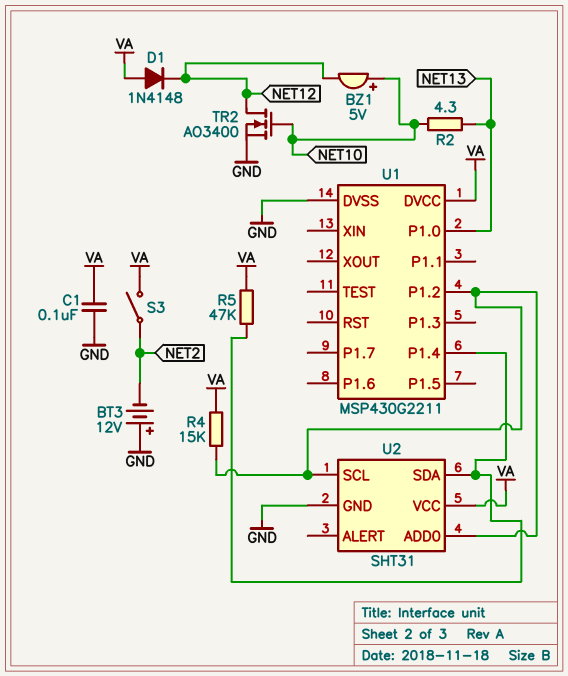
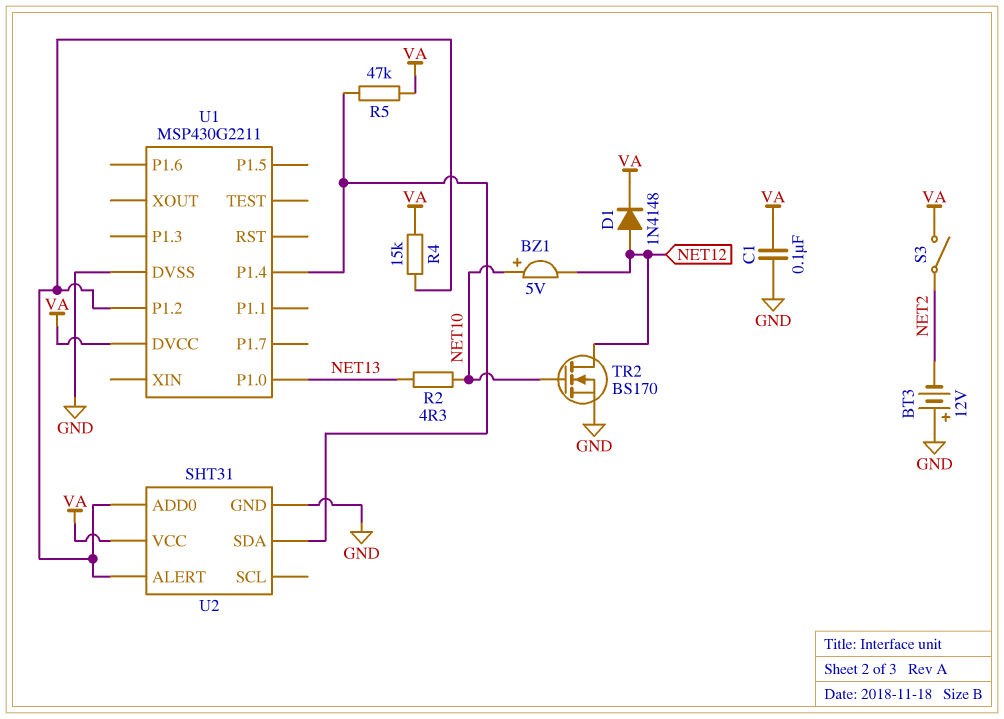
D1: diode 1N4148 (A VA, K NET12) -> diode 1N4148 (A NET12, K VA)
TR2: NMOS AO3400 (G NET10, D NET12, S GND) -> NMOS BS170 (G NET10, D NET12, S GND)
U2 pin ALERT: none -> U1/P1.2
U2 pin SCL: U1/P1.2 -> none

